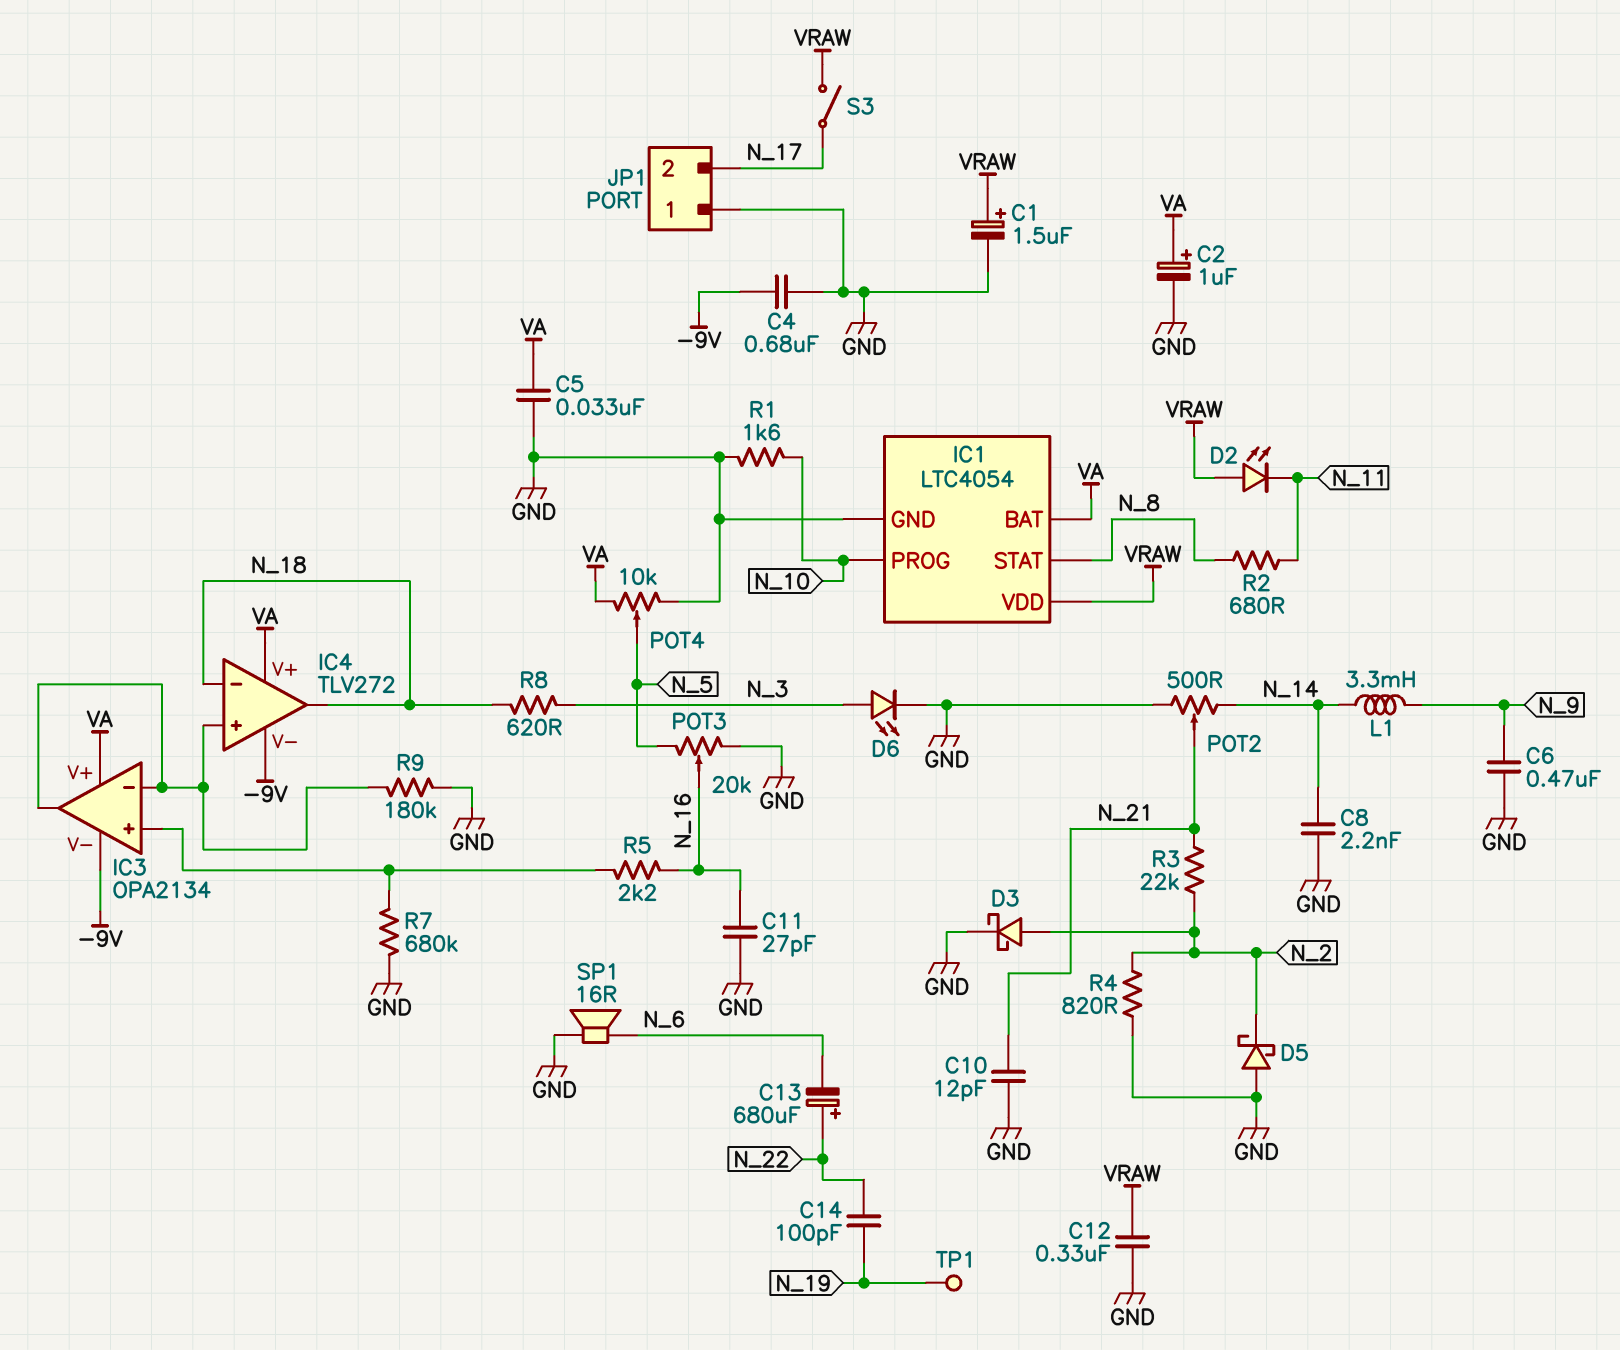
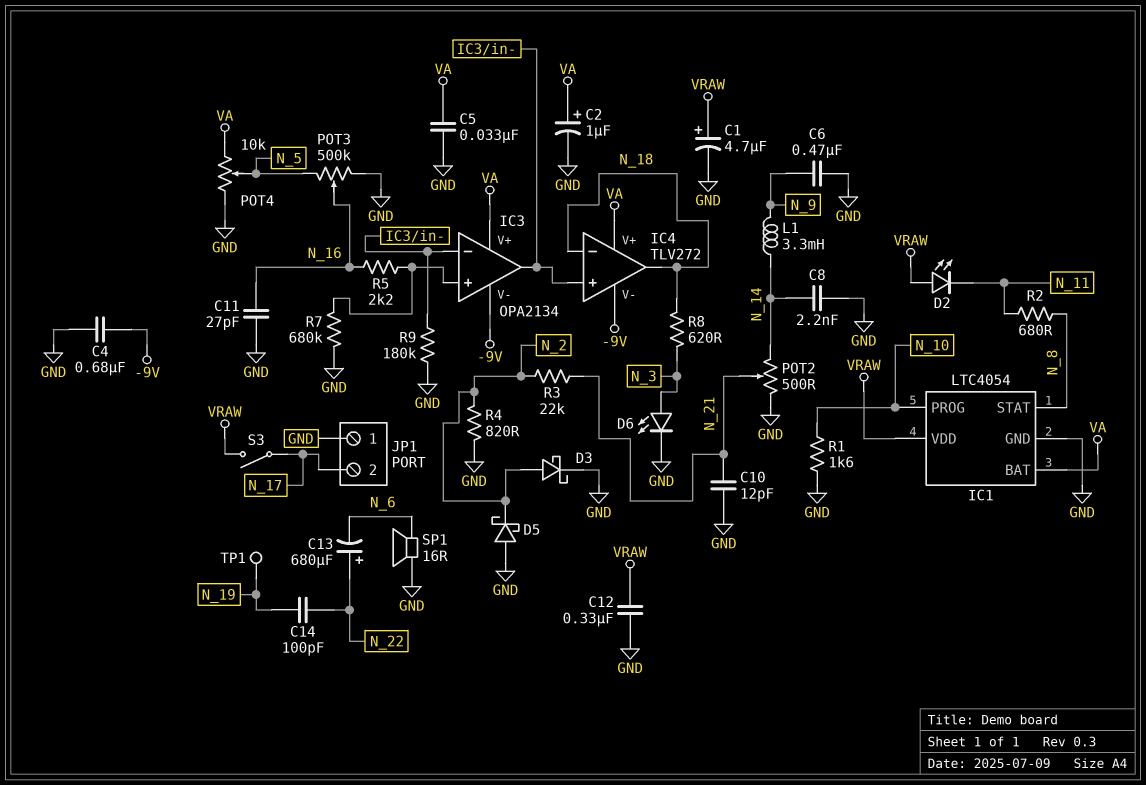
C1: 1.5uF (plus VRAW, minus GND) -> 4.7uF (plus VRAW, minus GND)
POT3: 20k (GND, N_5, wiper N_16) -> 500k (GND, N_5, wiper N_16)

